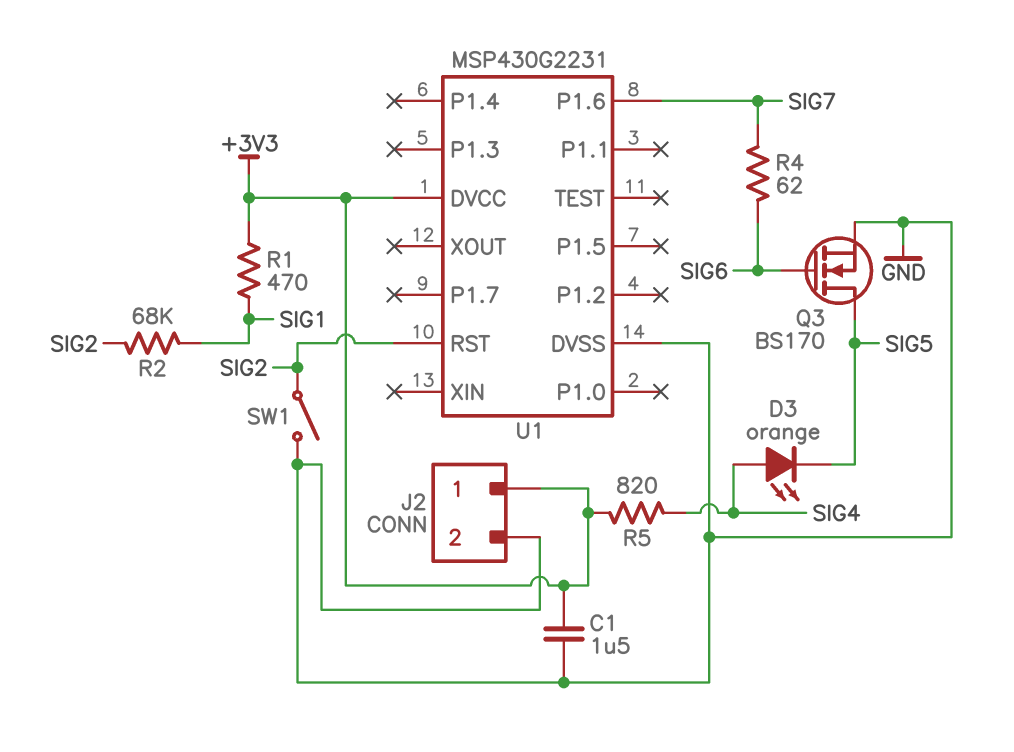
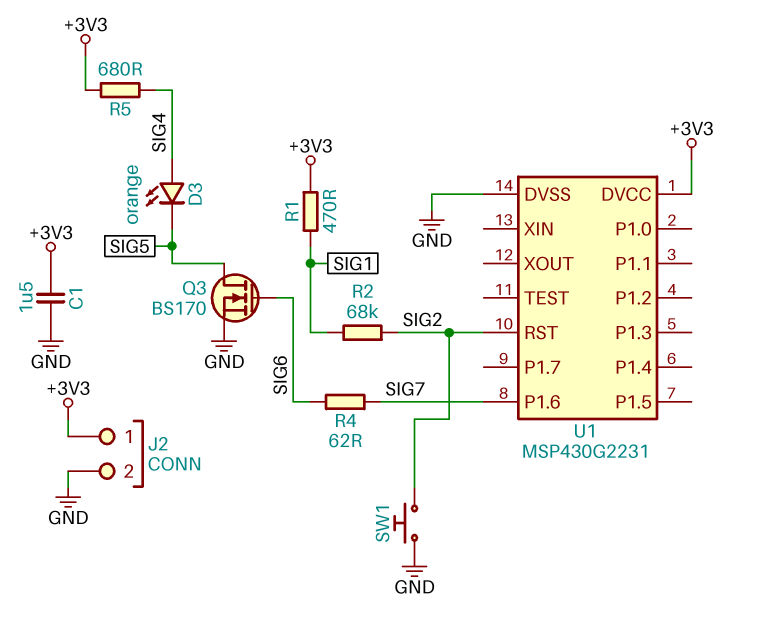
R5: 820 (+3V3, SIG4) -> 680 (+3V3, SIG4)
SW1: switch (GND, SIG2) -> button (GND, SIG2)

